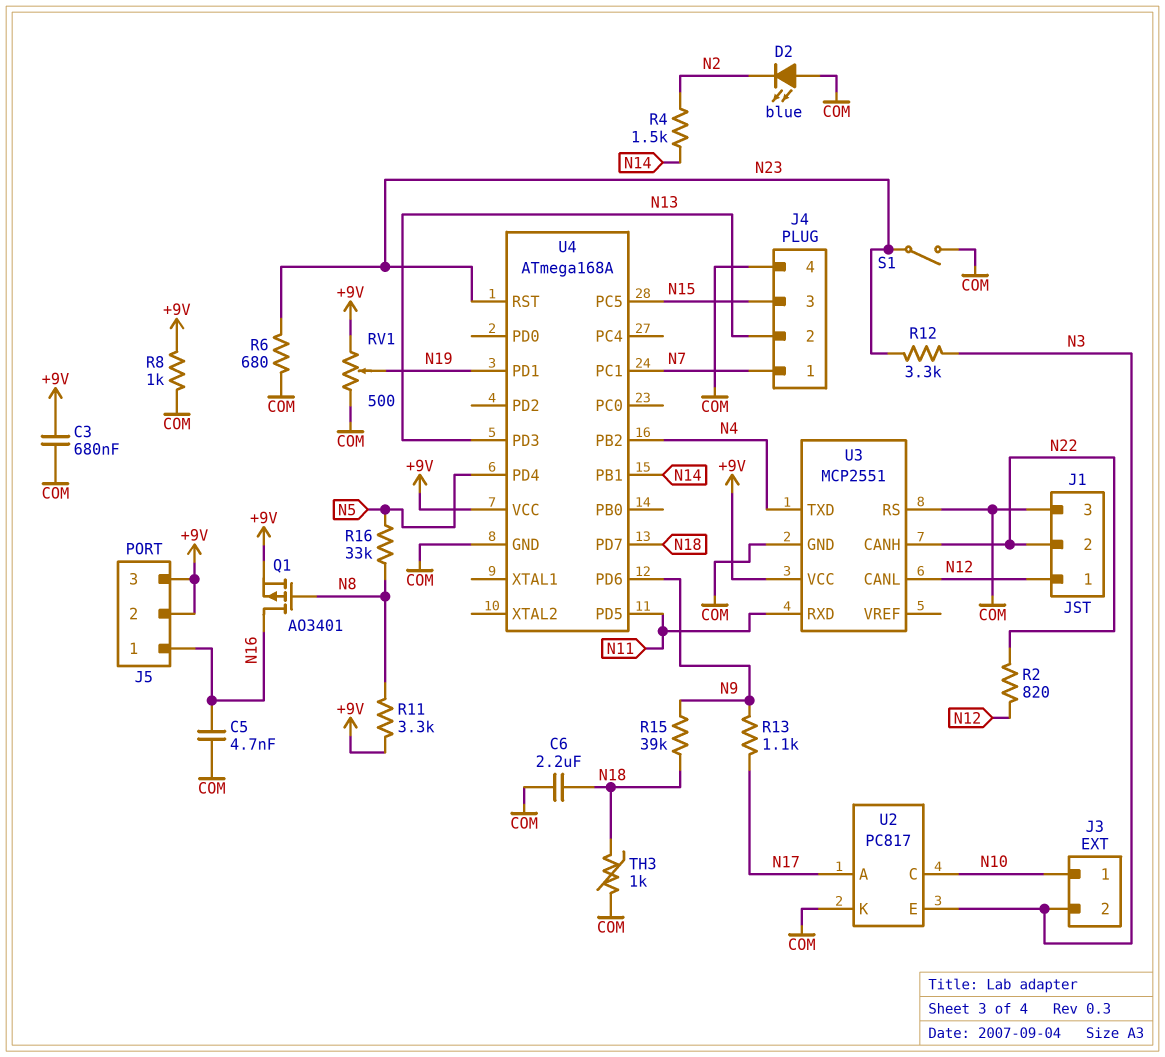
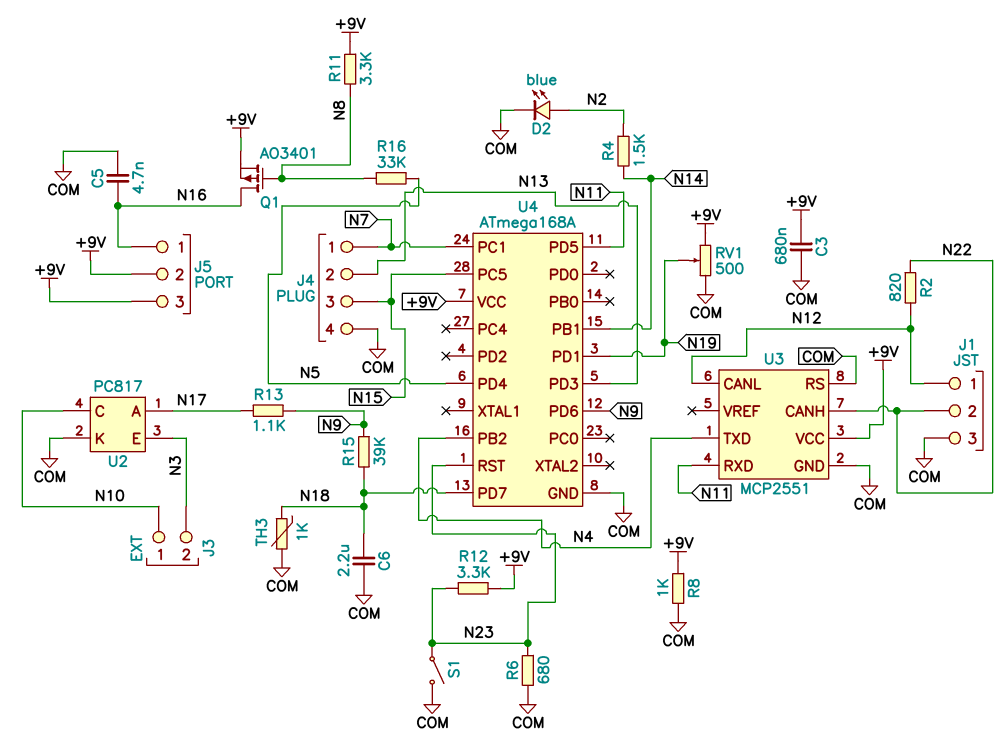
D2: LED blue (A COM, K N2) -> LED blue (A N2, K COM)
R12: 3.3k (N3, N23) -> 3.3k (+9V, N23)

